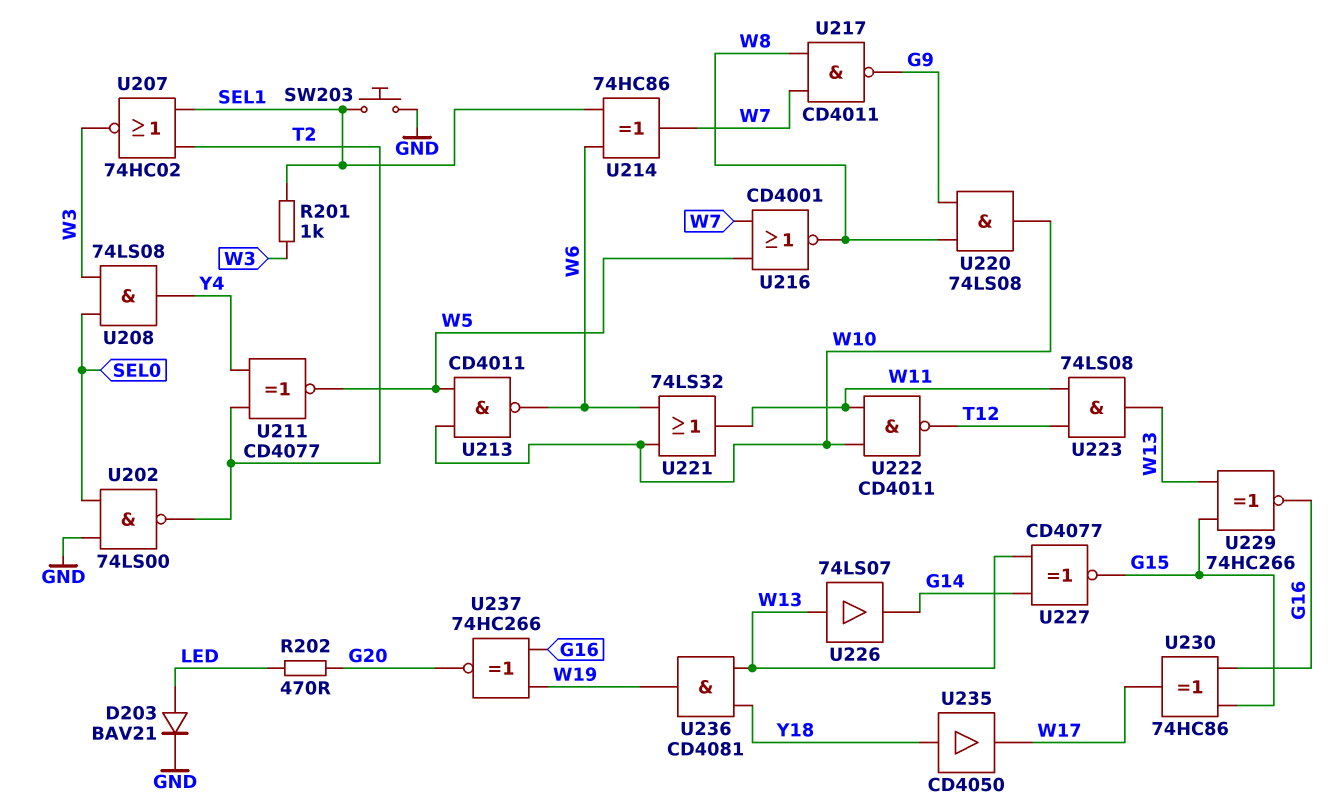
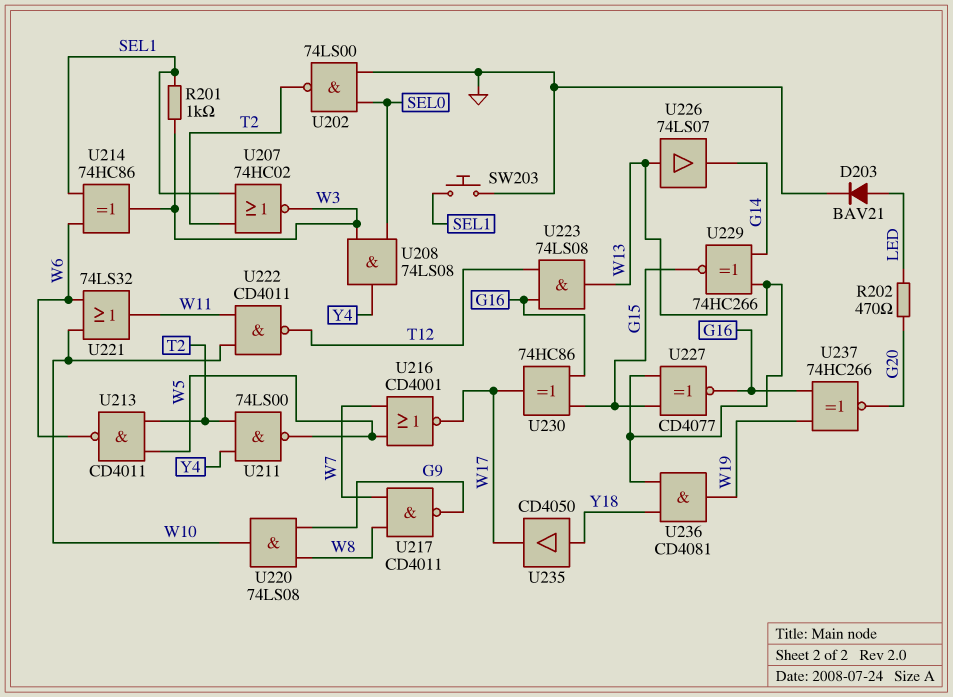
U211: XNOR CD4077 (in T2, in Y4, out W5) -> NAND 74LS00 (in T2, in Y4, out W5)
U213: NAND CD4011 (in W5, in W10, out W6) -> NAND CD4011 (in T2, in W5, out W6)
U214: XOR 74HC86 (in SEL1, in W6, out W7) -> XOR 74HC86 (in SEL1, in W6, out W3)
U216: NOR CD4001 (in W5, in W7, out W8) -> NOR CD4001 (in W5, in W7, out W17)
U223: AND 74LS08 (in T12, in W11, out W13) -> AND 74LS08 (in G16, in T12, out W13)
U227: XNOR CD4077 (in G14, in W13, out G15) -> XNOR CD4077 (in G15, in W13, out G16)
U229: XNOR 74HC266 (in G15, in W13, out G16) -> XNOR 74HC266 (in G14, in W13, out G15)

